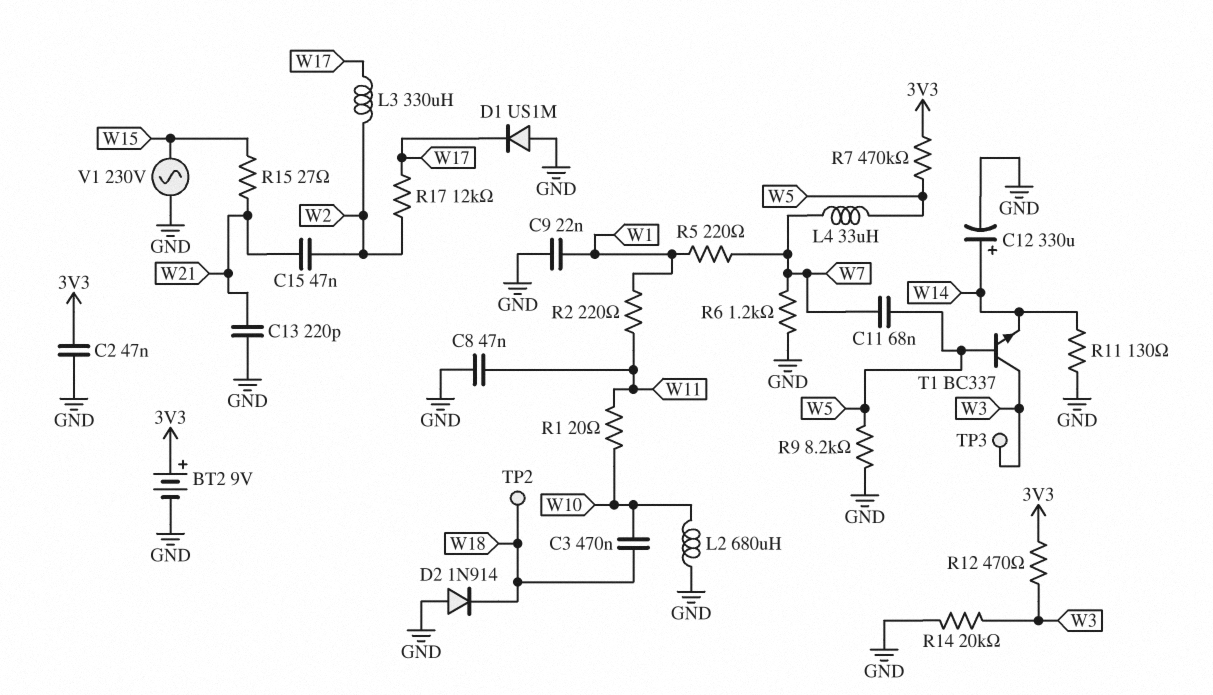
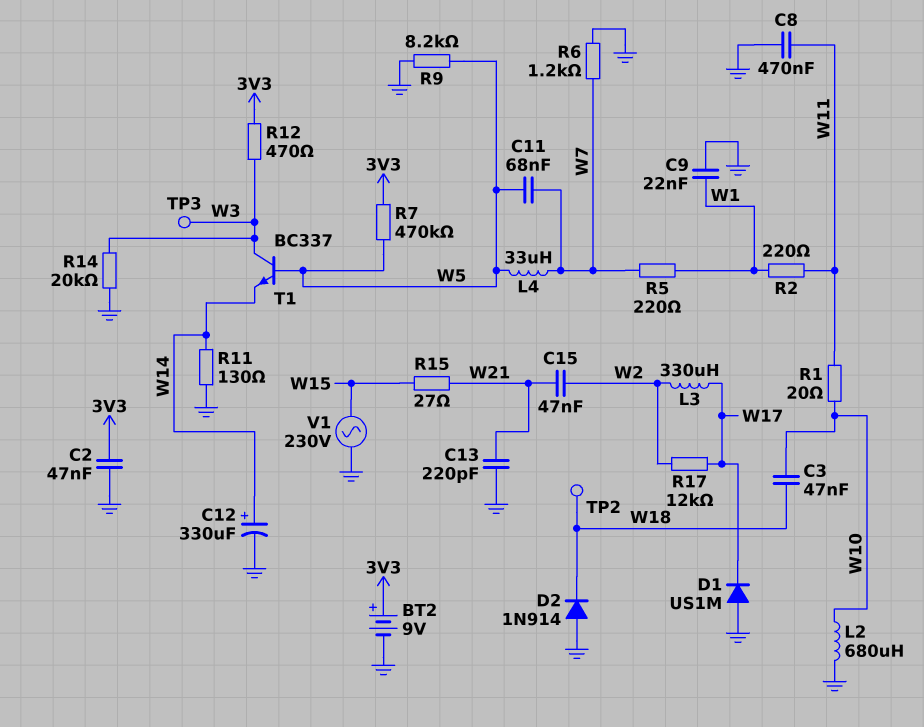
C3: 470nF (W10, W18) -> 47nF (W10, W18)
C8: 47nF (GND, W11) -> 470nF (GND, W11)

